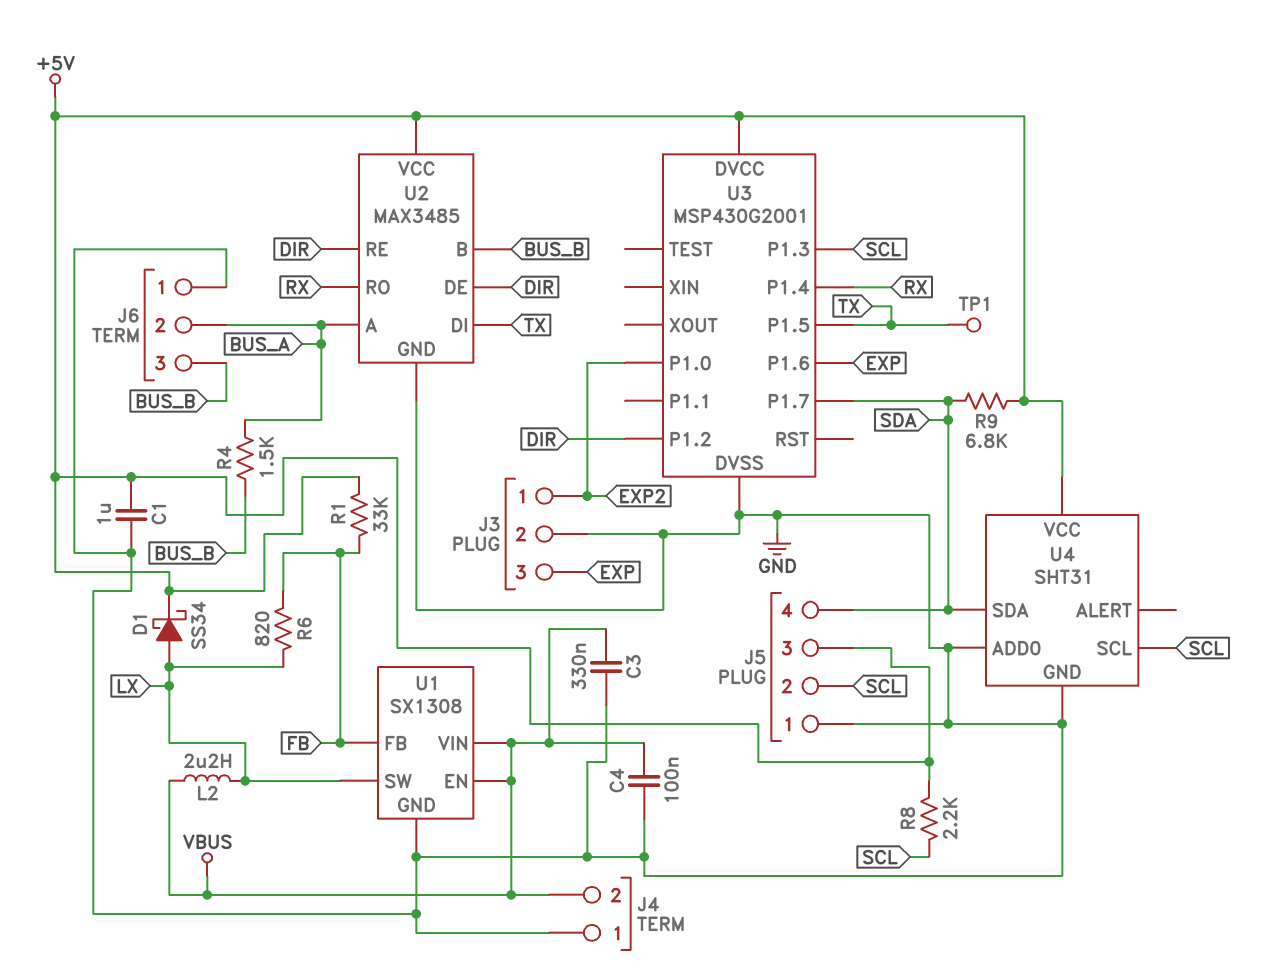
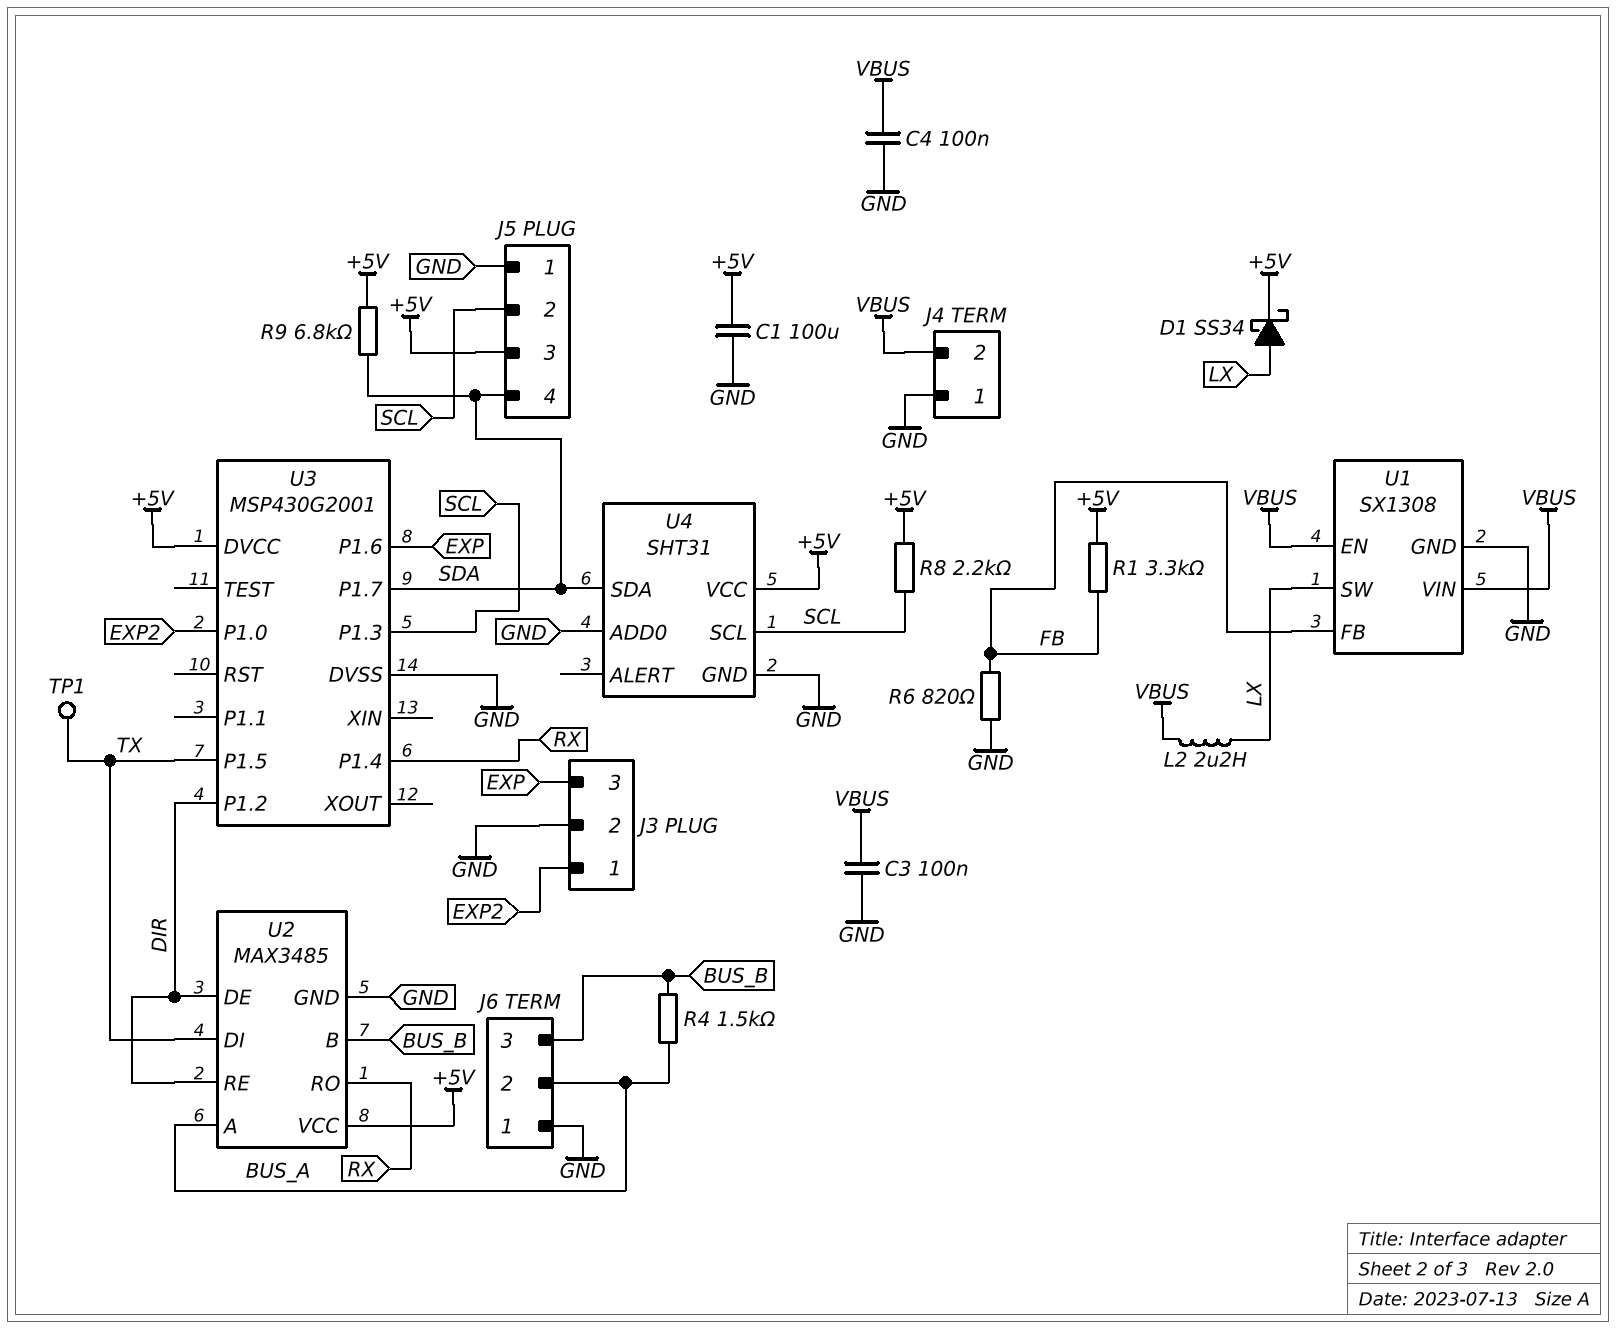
C1: 1uF (+5V, GND) -> 100uF (+5V, GND)
C3: 330nF (GND, VBUS) -> 100nF (GND, VBUS)
R1: 33k (+5V, FB) -> 3.3k (+5V, FB)
R6: 820 (FB, LX) -> 820 (FB, GND)

